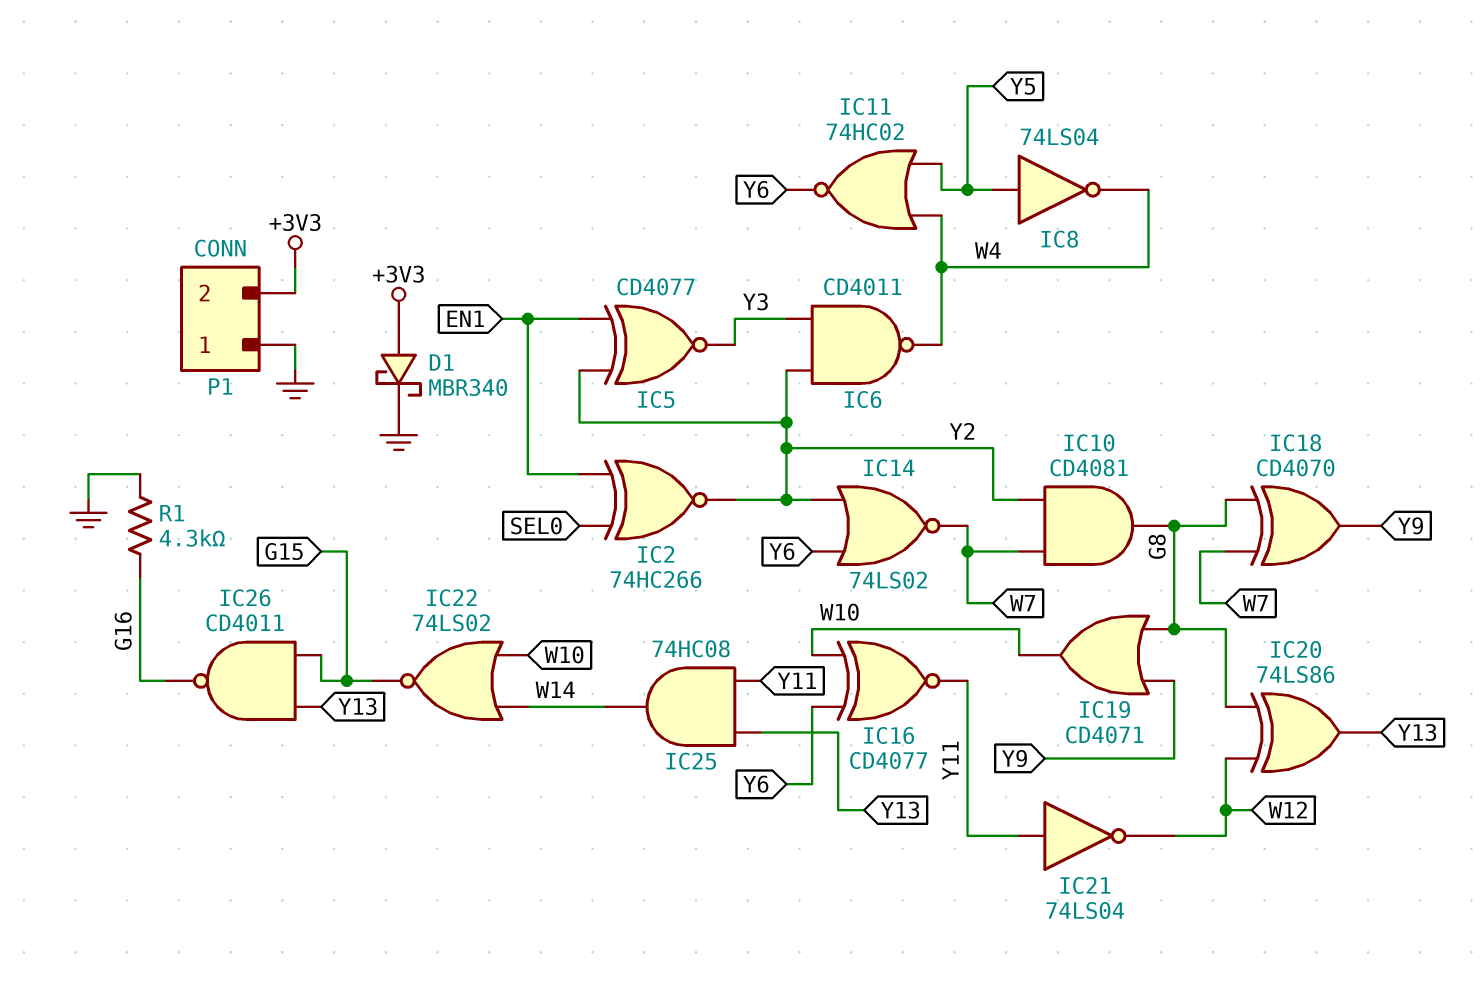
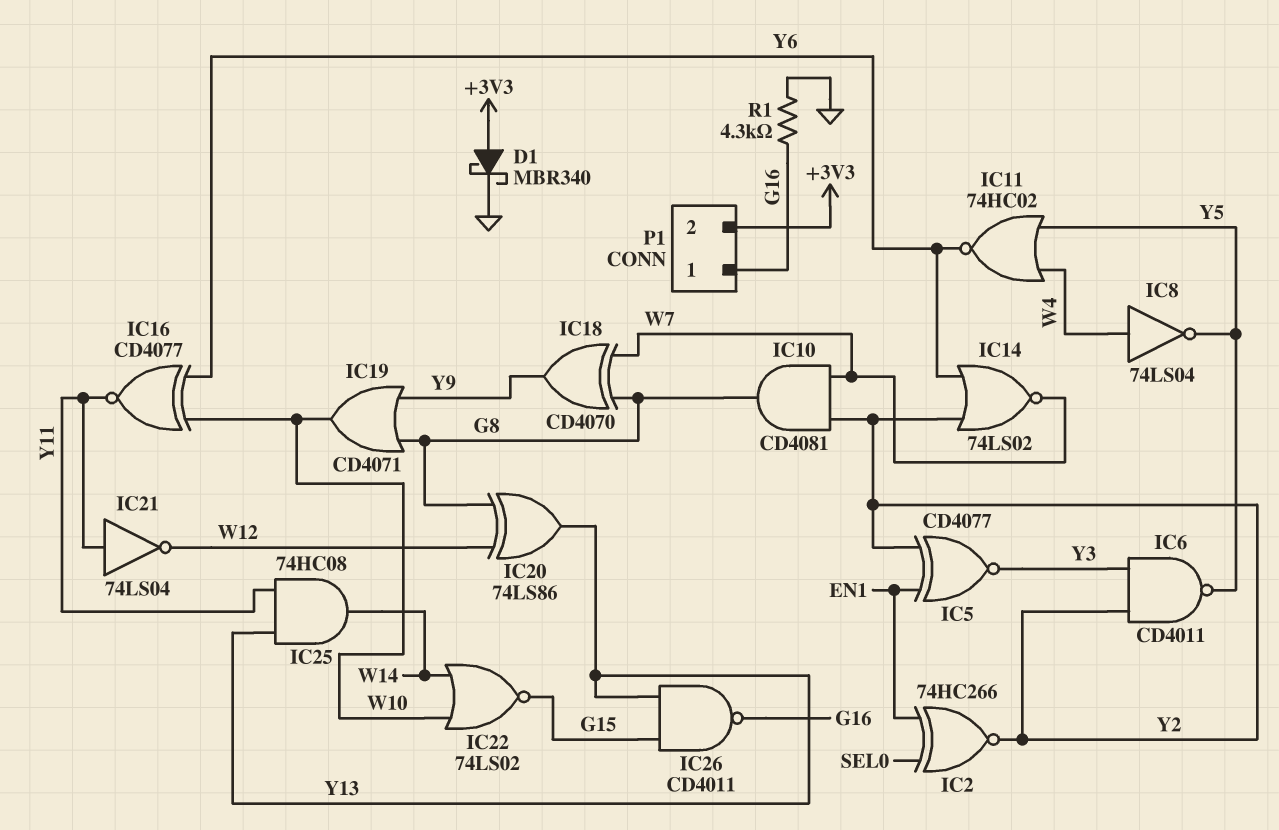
IC6: NAND CD4011 (in Y2, in Y3, out W4) -> NAND CD4011 (in Y2, in Y3, out Y5)
IC8: NOT 74LS04 (in Y5, out W4) -> NOT 74LS04 (in W4, out Y5)
P1 pin 1: GND -> G16

